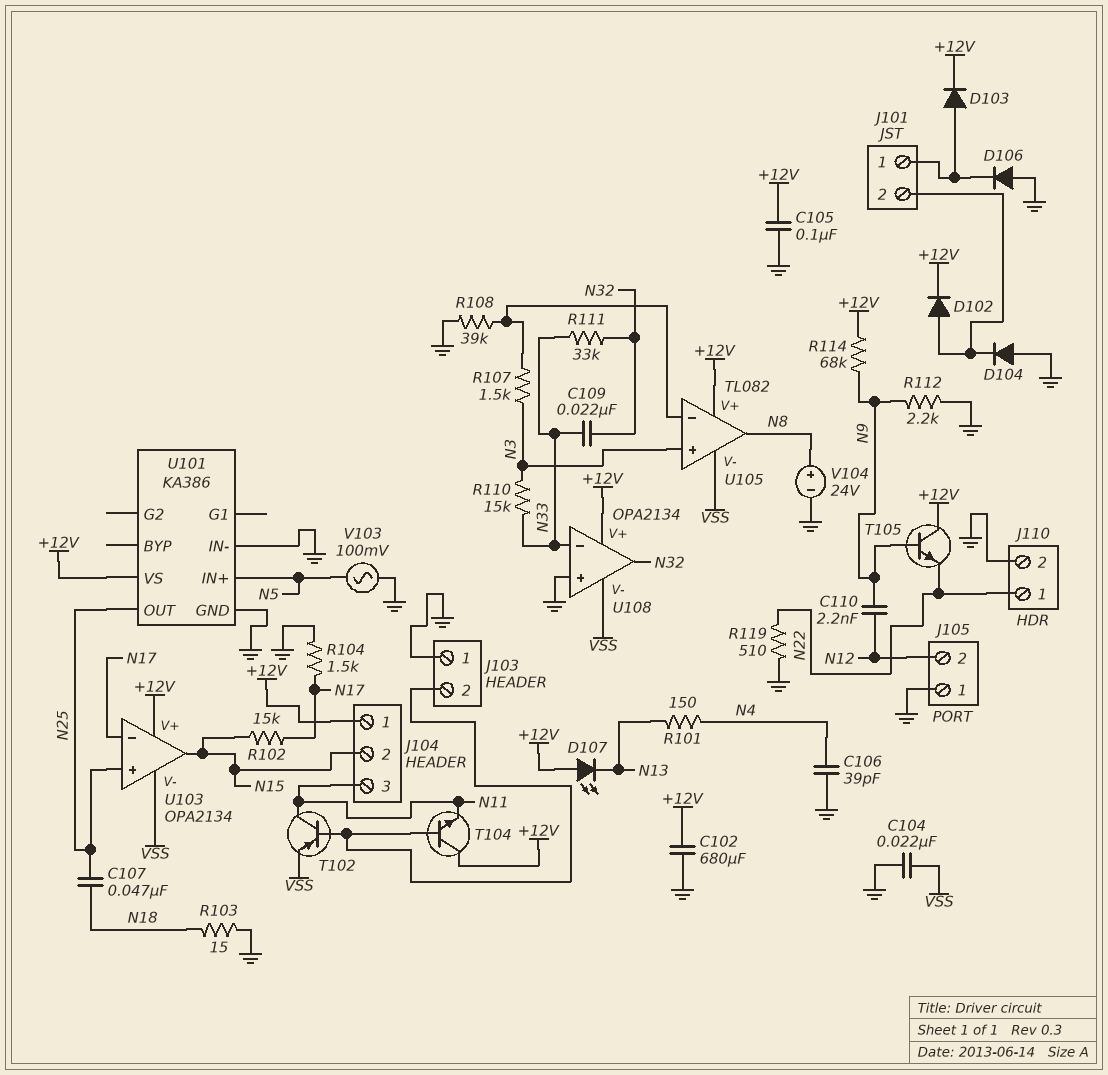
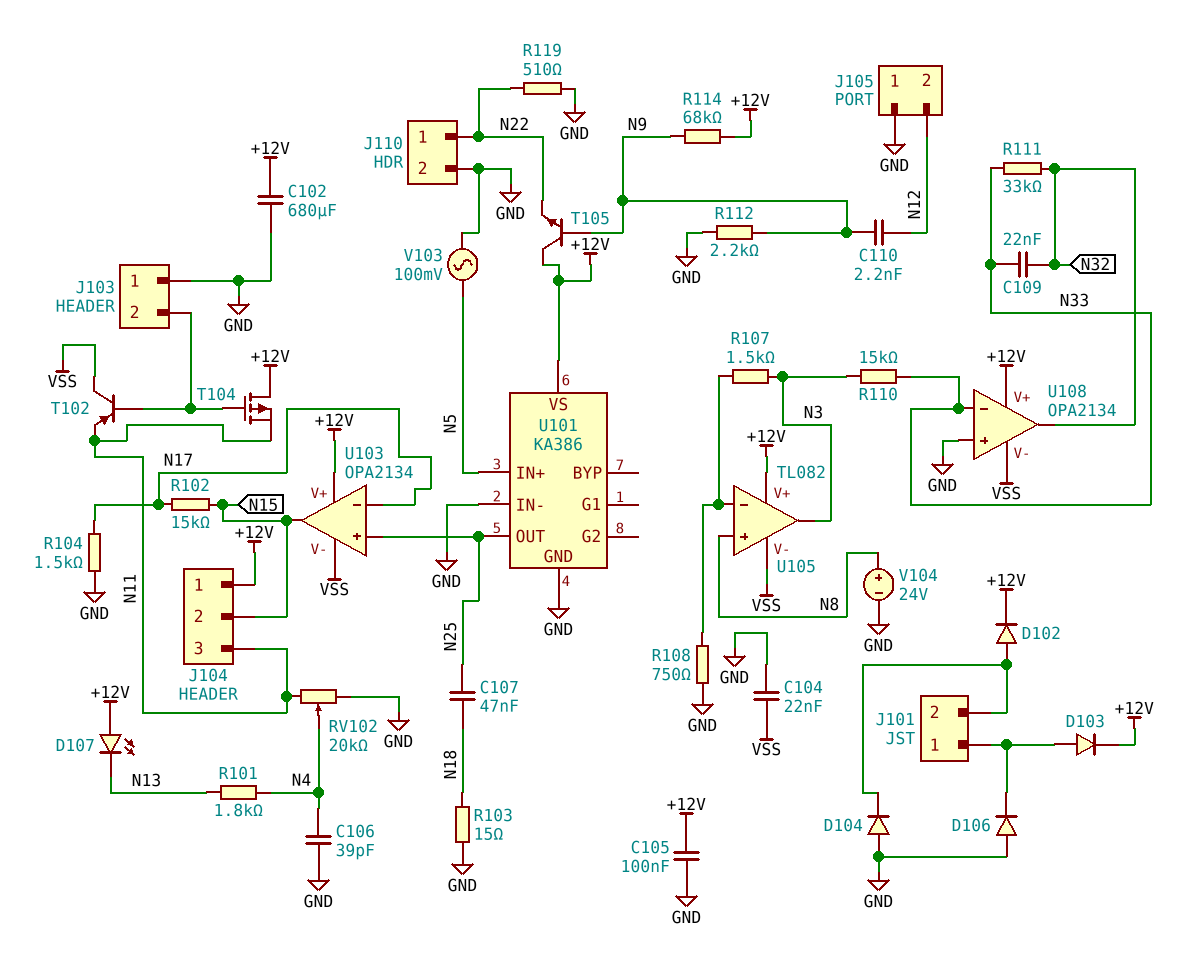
R101: 150 (N4, N13) -> 1.8k (N4, N13)
R108: 39k (GND, U105/in-) -> 750 (GND, U105/in-)
RV102: none -> 20k (GND, N11, wiper N4)
T102: PNP (B J103/2, C N11, E VSS) -> PNP (B J103/2, C VSS, E N11)
T104: NPN (B J103/2, C +12V, E N11) -> PMOS (G J103/2, D +12V, S N11)
U105 pin in+: N3 -> N8
U105 pin out: N8 -> N3

